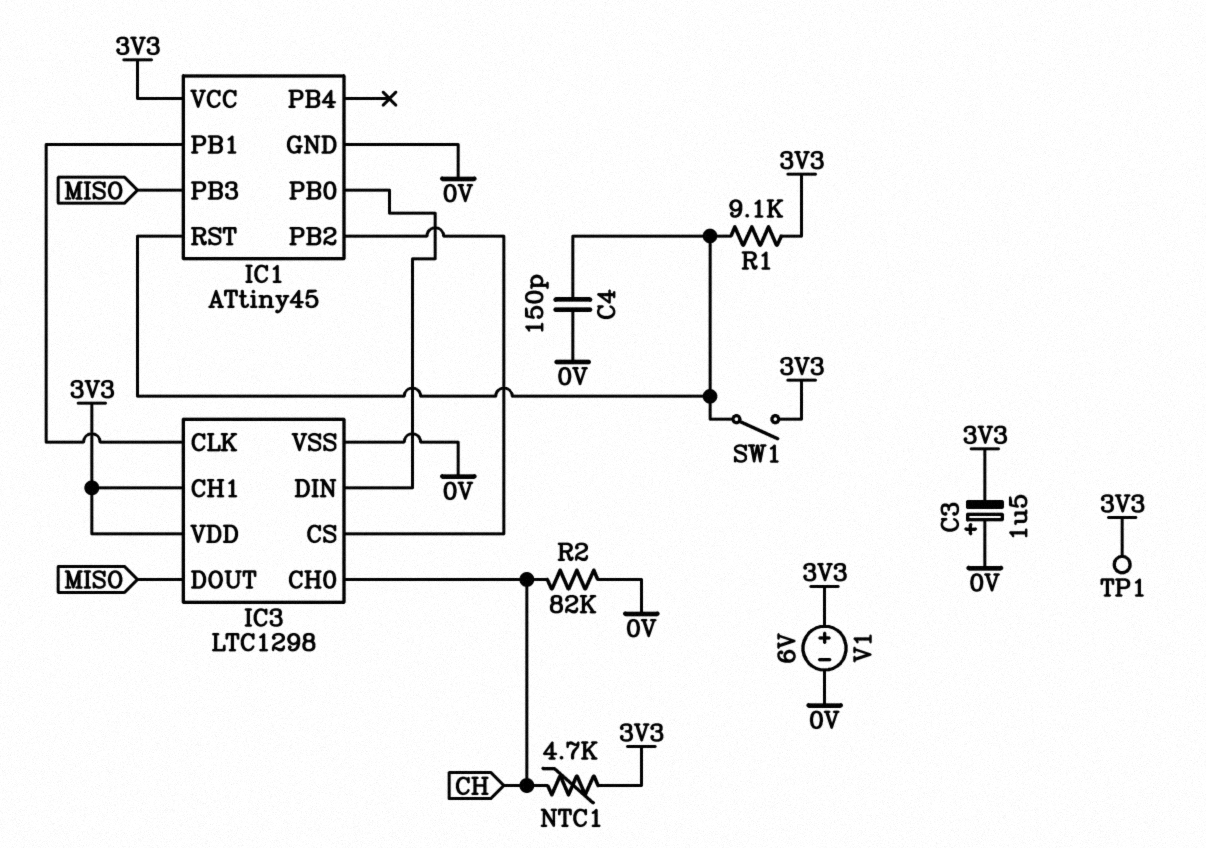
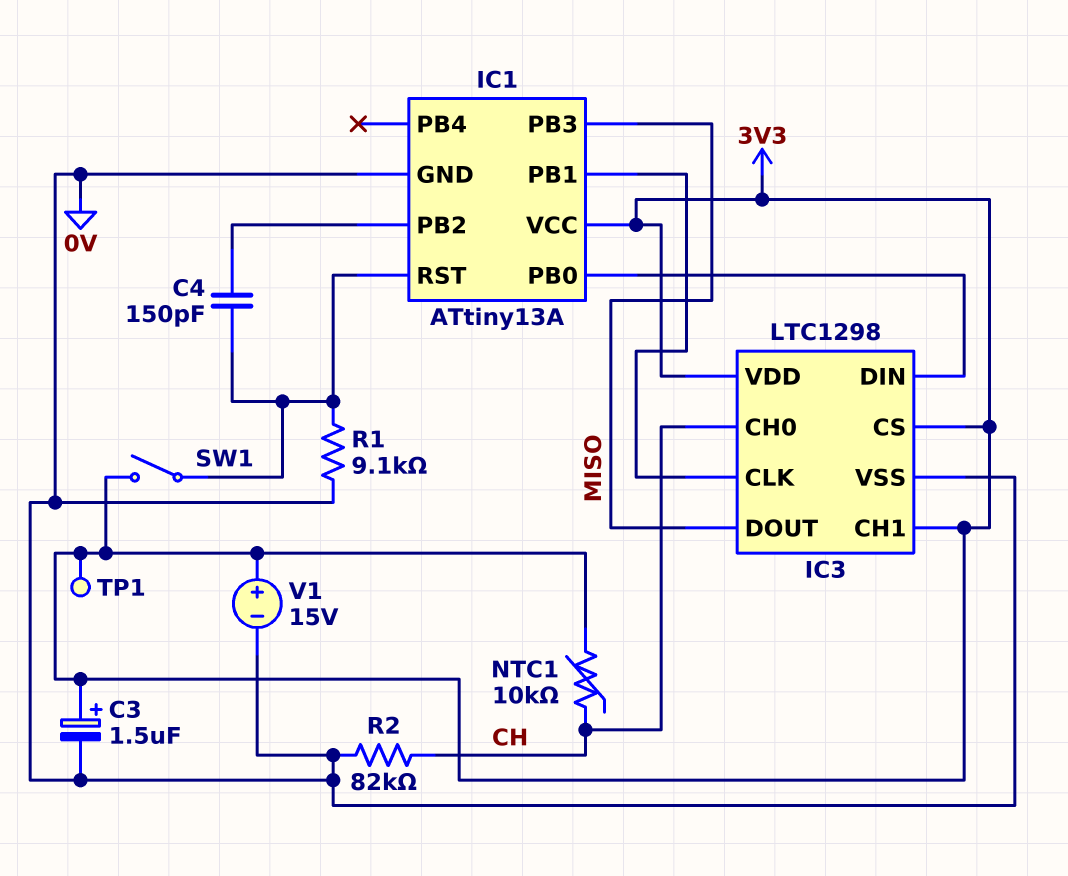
C3: 1.5uF (plus 0V, minus 3V3) -> 1.5uF (plus 3V3, minus 0V)
C4: 150pF (0V, IC1/RST) -> 150pF (IC1/PB2, IC1/RST)
IC1: ATtiny45 -> ATtiny13A
IC3 pin CS: IC1/PB2 -> 3V3
NTC1: 4.7k (3V3, CH) -> 10k (3V3, CH)
R1: 9.1k (3V3, IC1/RST) -> 9.1k (0V, IC1/RST)
V1: 6V (plus 3V3, minus 0V) -> 15V (plus 3V3, minus 0V)

